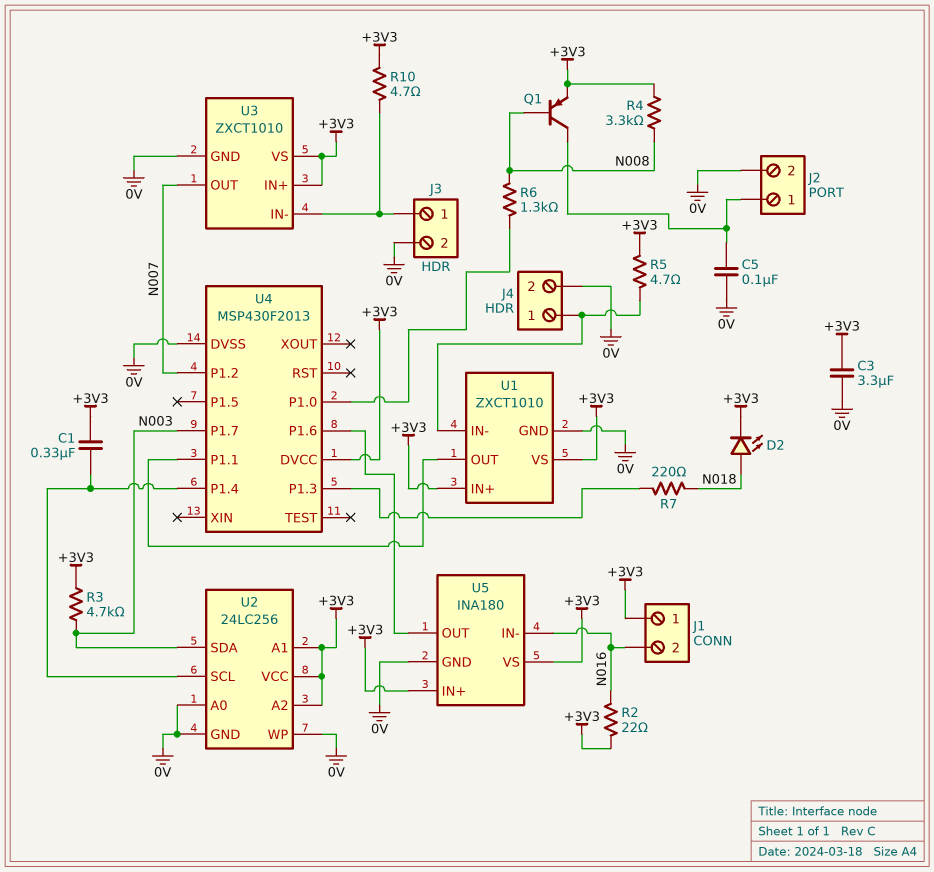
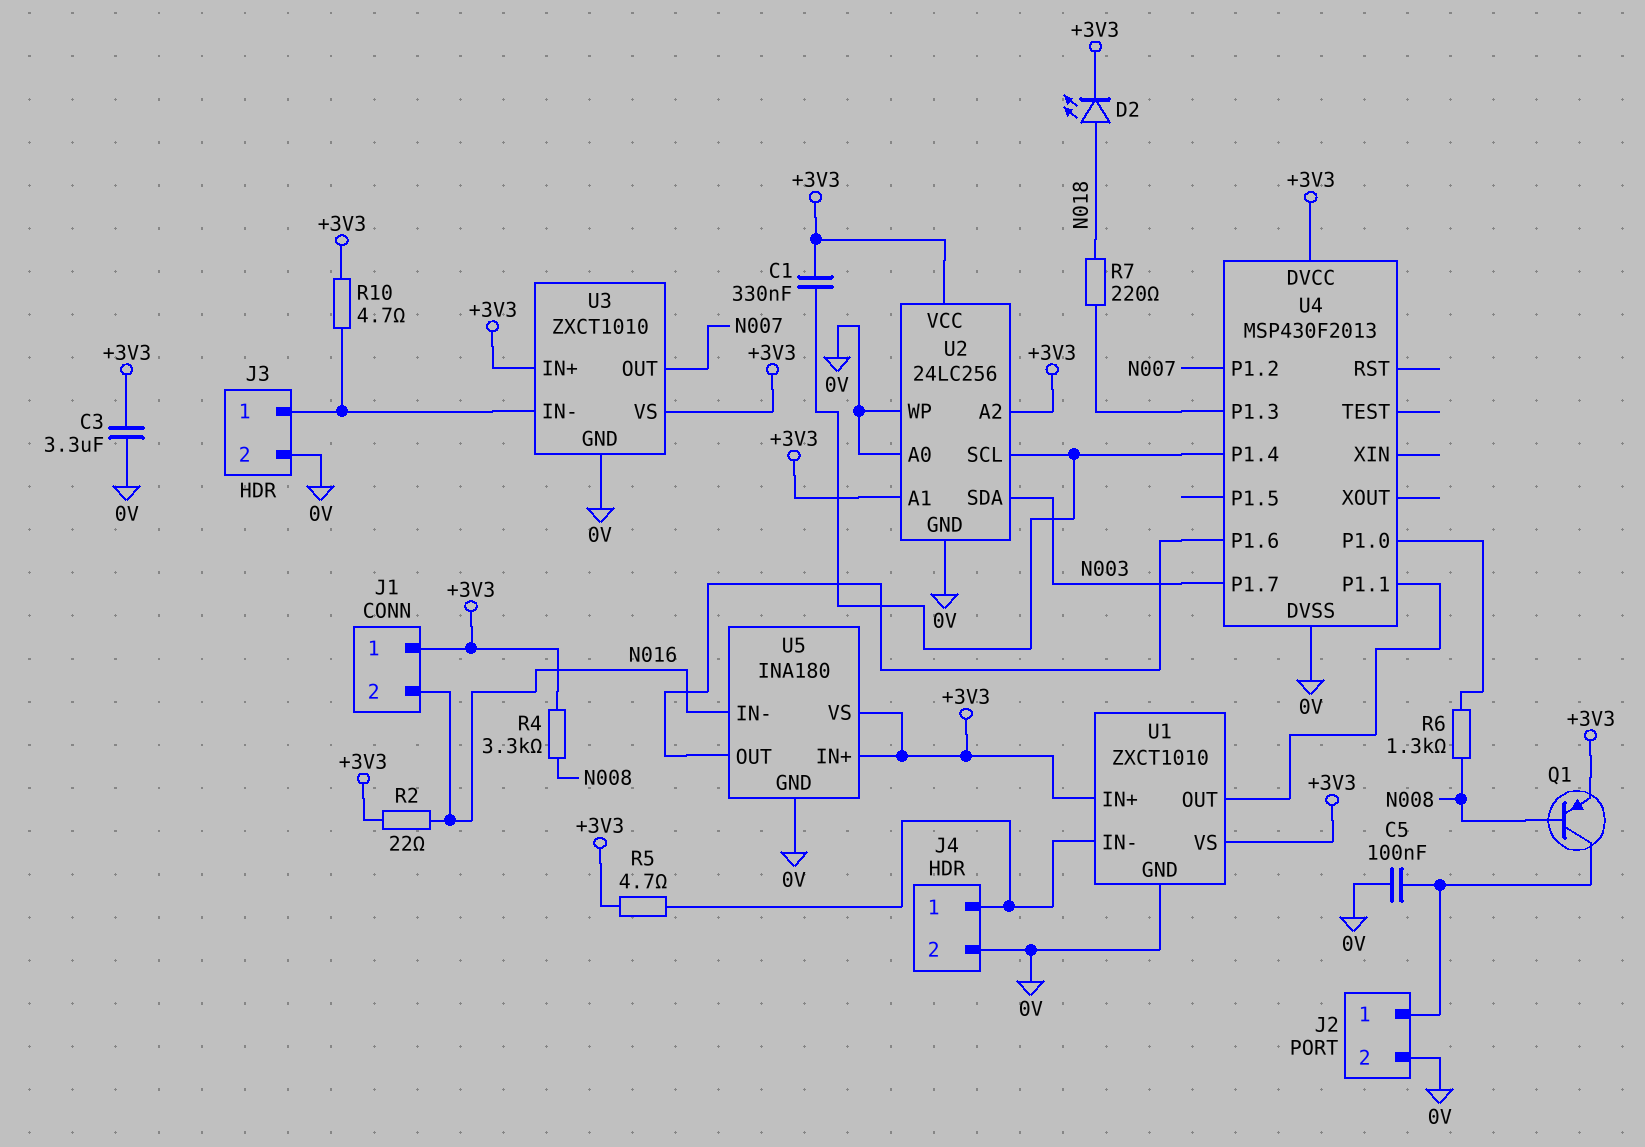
R3: 4.7k (+3V3, N003) -> none

